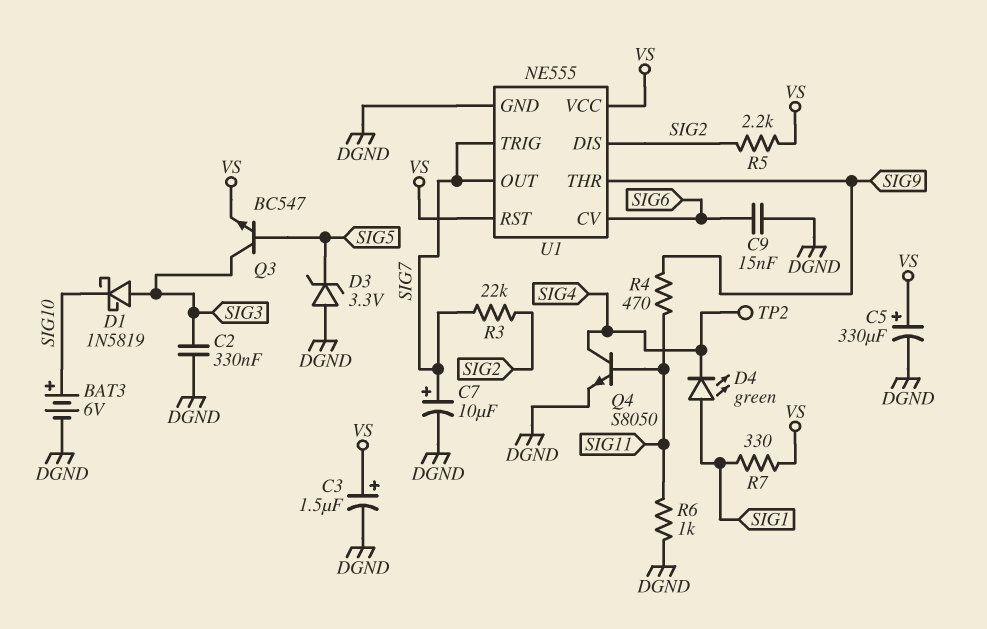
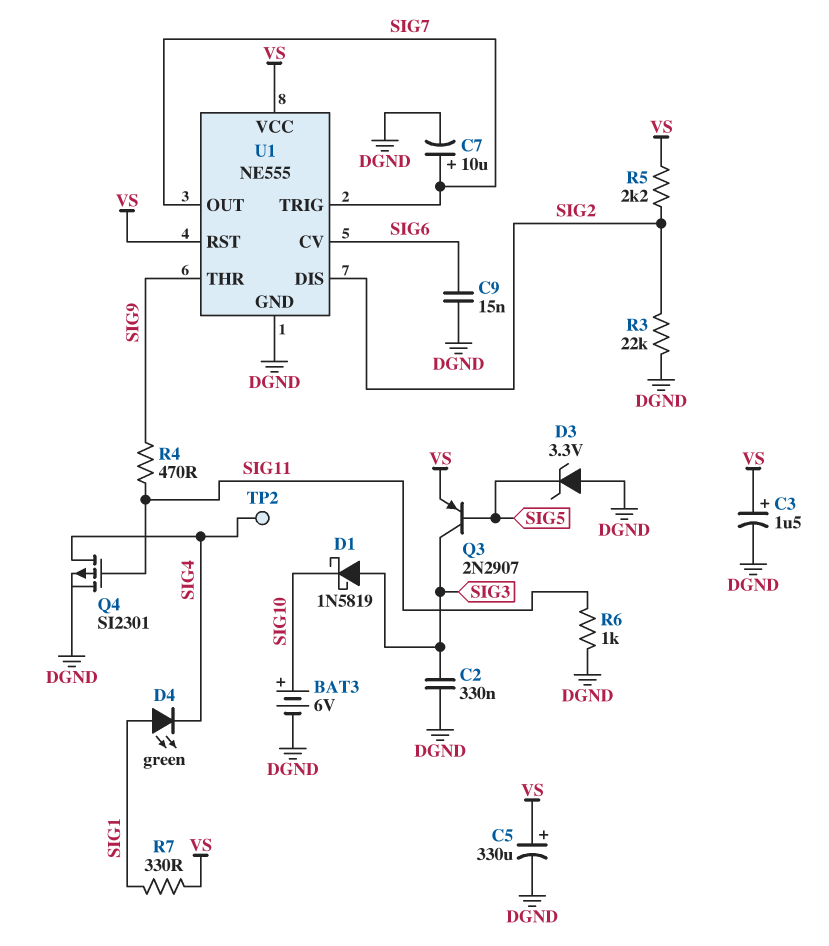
Q3: NPN BC547 (B SIG5, C SIG3, E VS) -> PNP 2N2907 (B SIG5, C SIG3, E VS)
Q4: NPN S8050 (B SIG11, C SIG4, E DGND) -> PMOS SI2301 (G SIG11, D SIG4, S DGND)
R3: 22k (SIG2, SIG7) -> 22k (DGND, SIG2)

